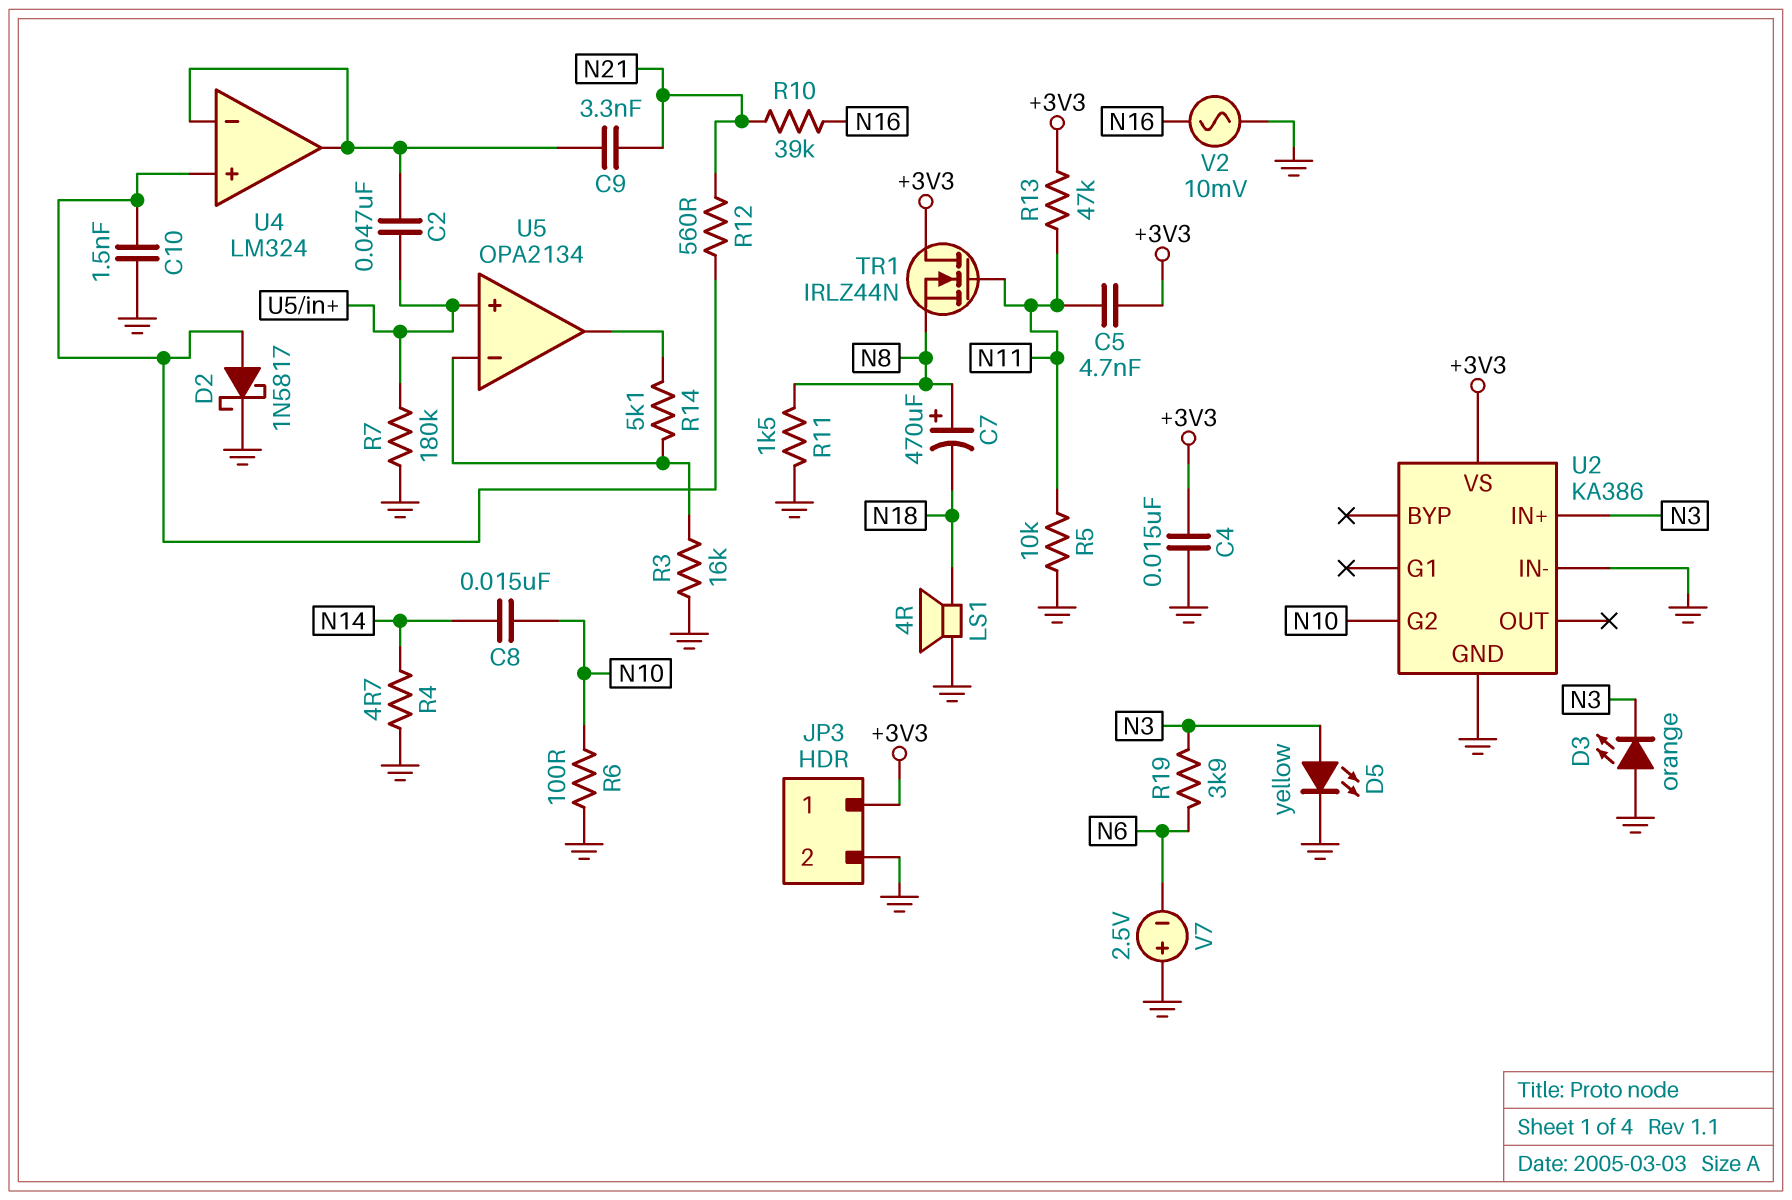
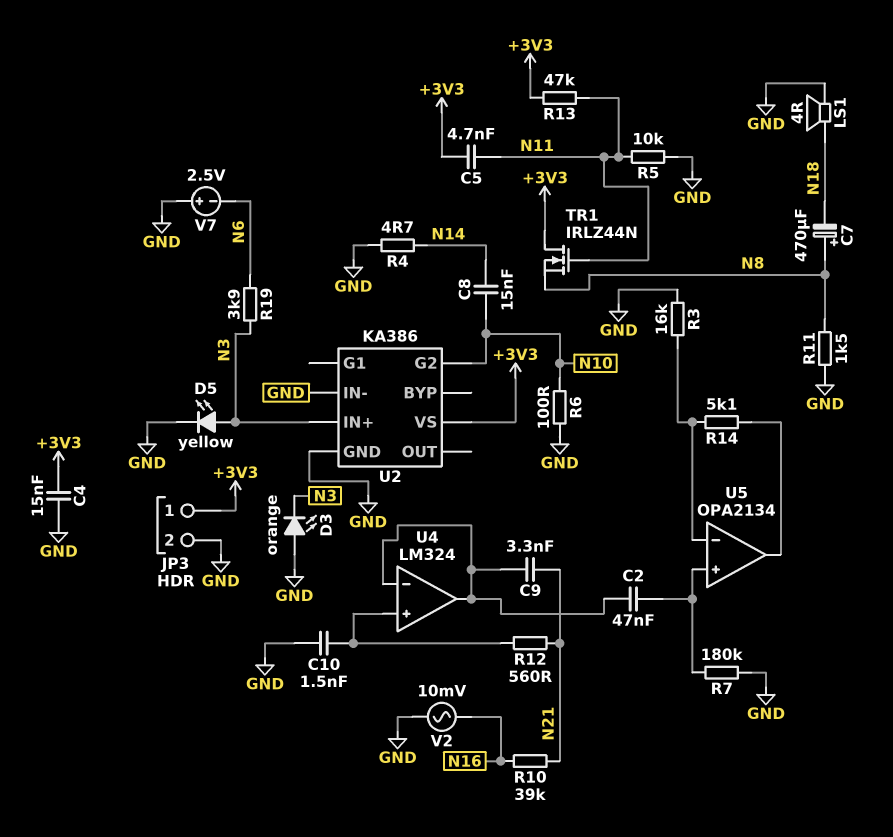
D2: schottky 1N5817 (A U4/in+, K GND) -> none

